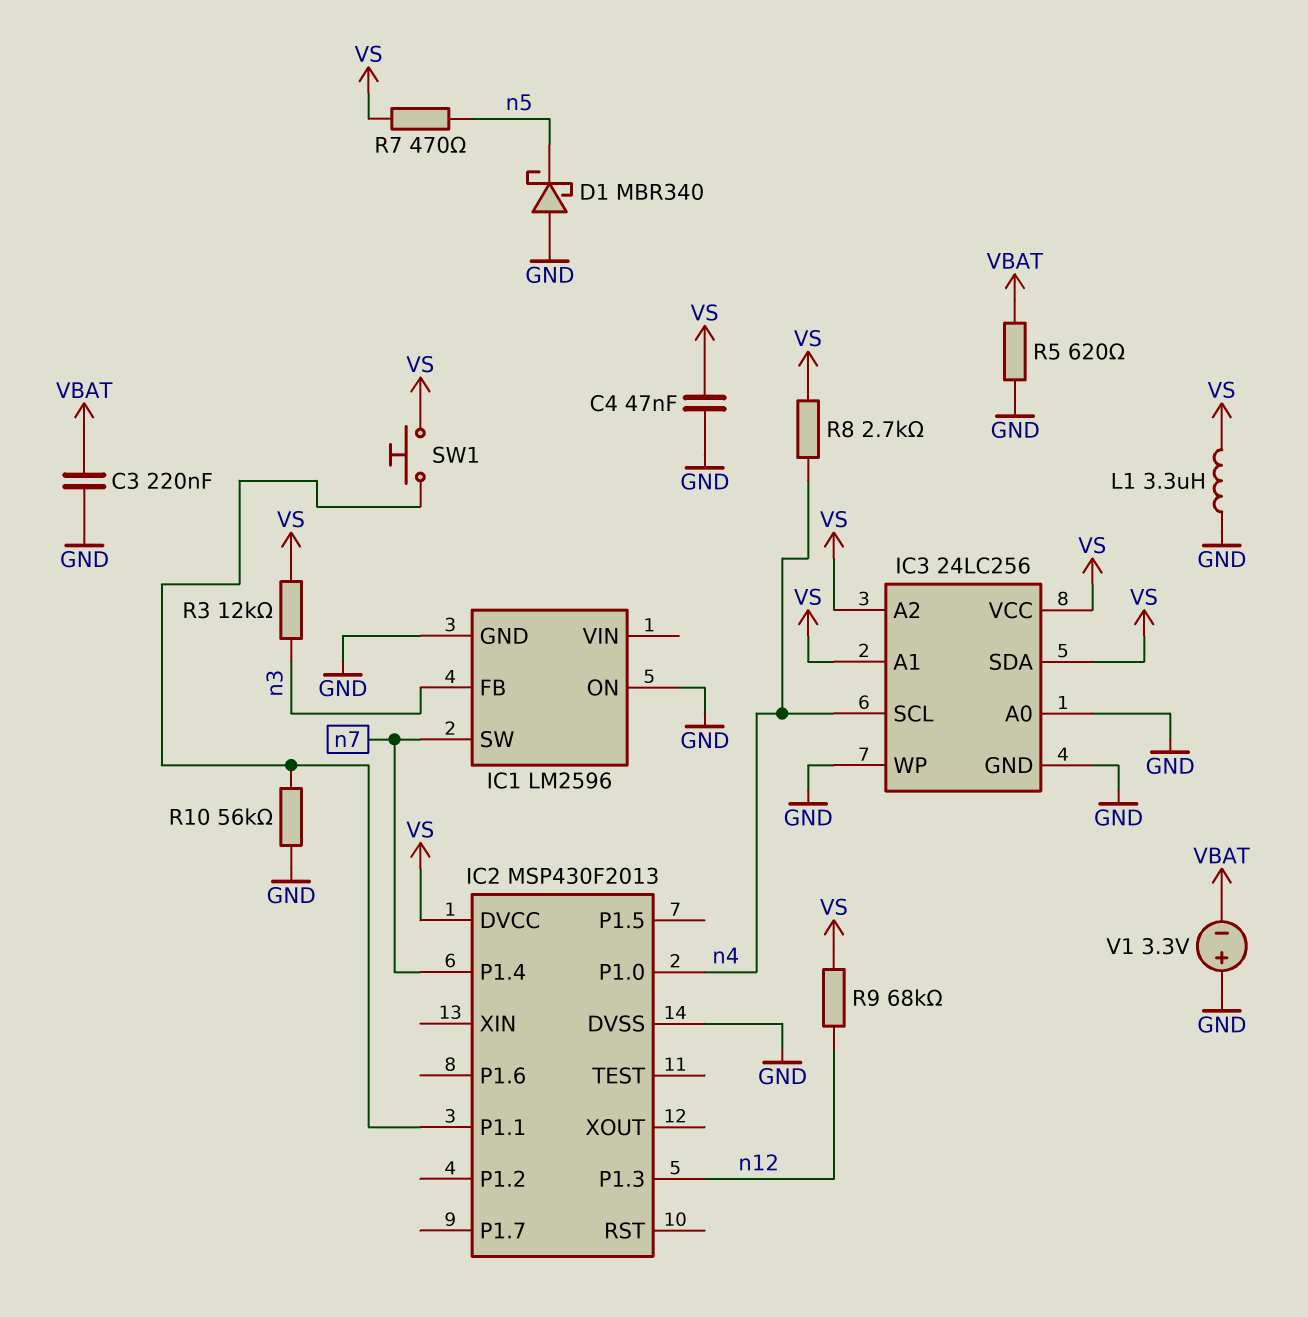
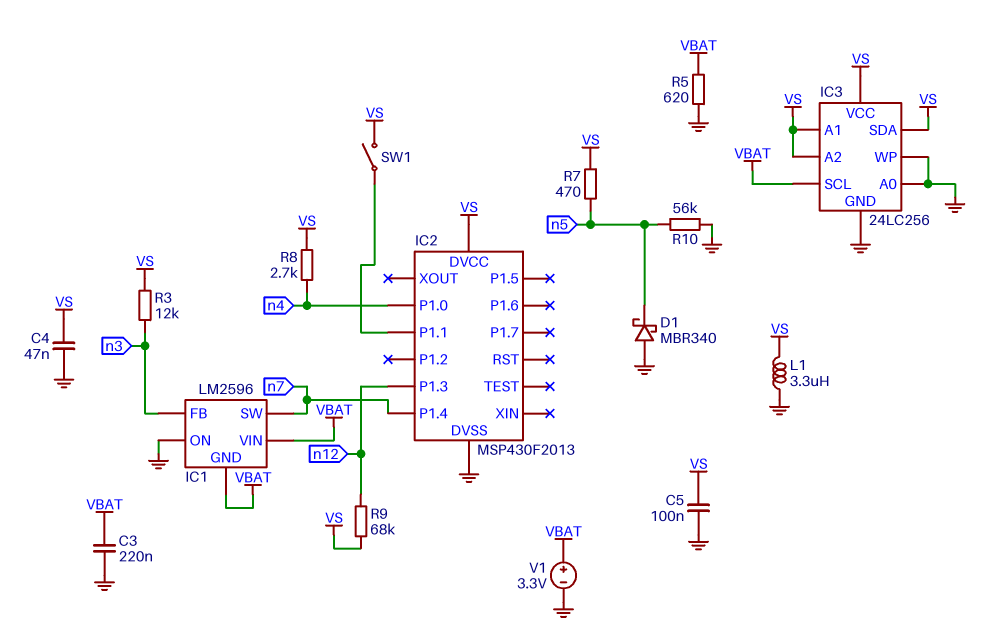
C5: none -> 100nF (GND, VS)
IC1 pin GND: GND -> VBAT
IC1 pin VIN: none -> VBAT
IC3 pin SCL: n4 -> VBAT
R10: 56k (GND, IC2/P1.1) -> 56k (GND, n5)
SW1: button (IC2/P1.1, VS) -> switch (IC2/P1.1, VS)
V1: 3.3V (plus GND, minus VBAT) -> 3.3V (plus VBAT, minus GND)

